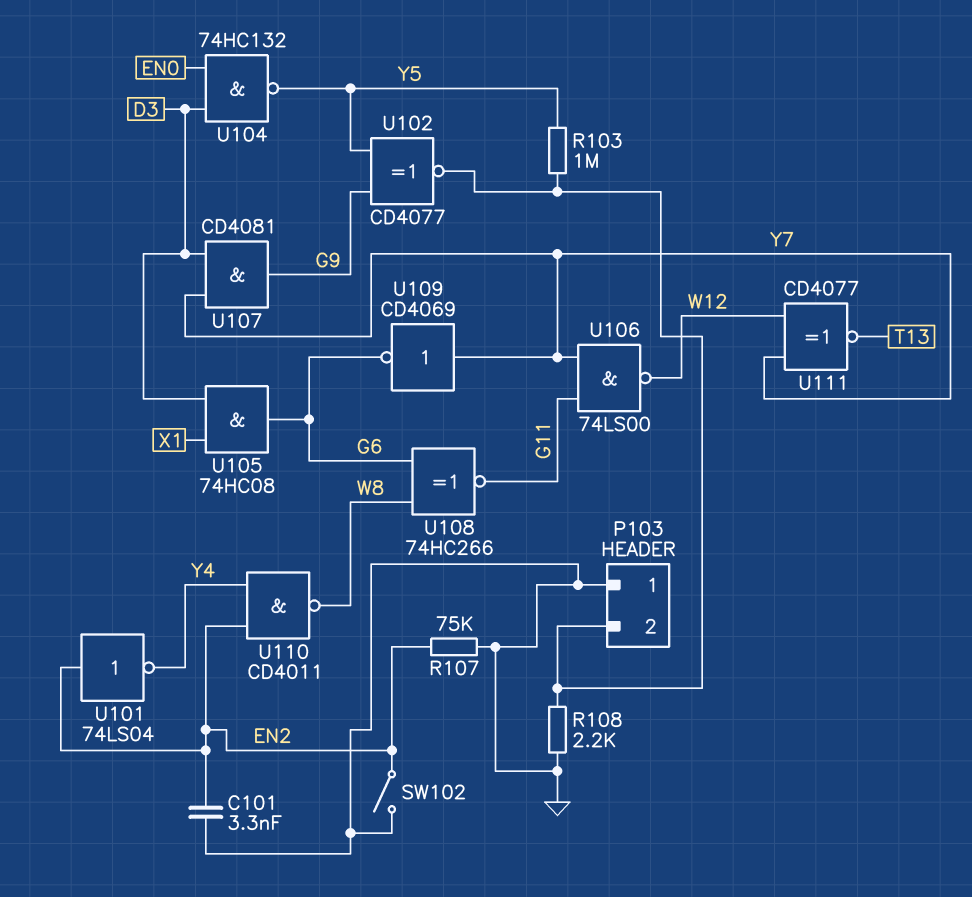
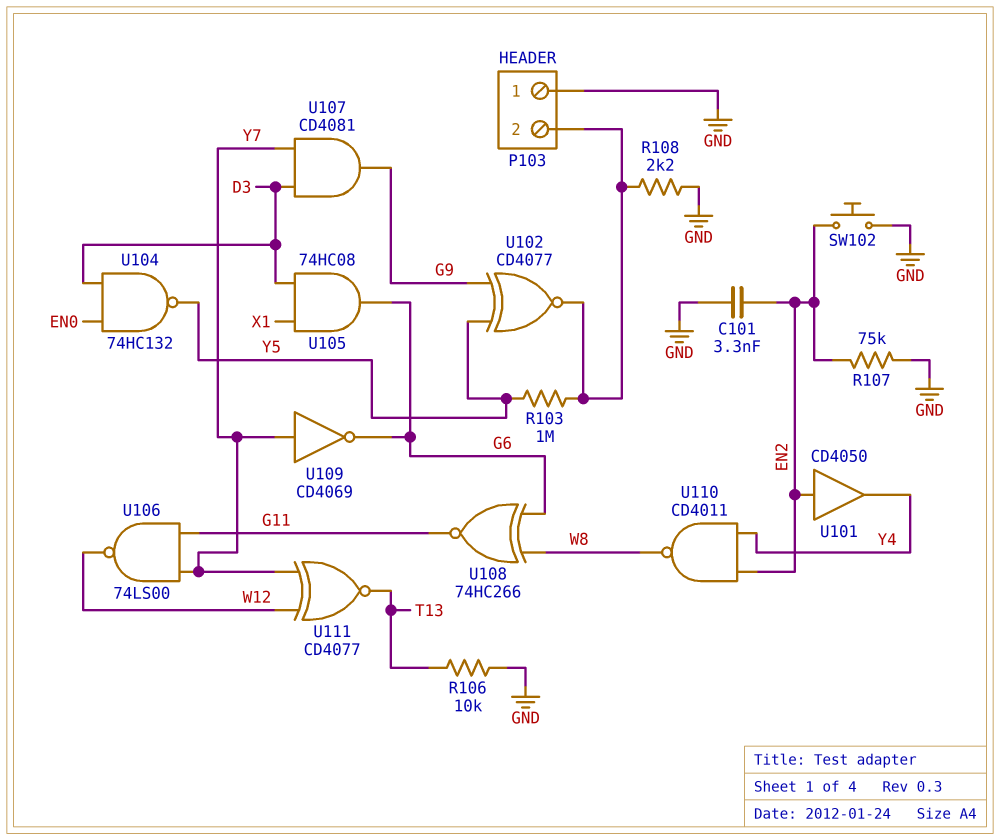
R106: none -> 10k (GND, T13)
SW102: switch (EN2, GND) -> button (EN2, GND)
U101: NOT 74LS04 (in EN2, out Y4) -> buffer CD4050 (in EN2, out Y4)

